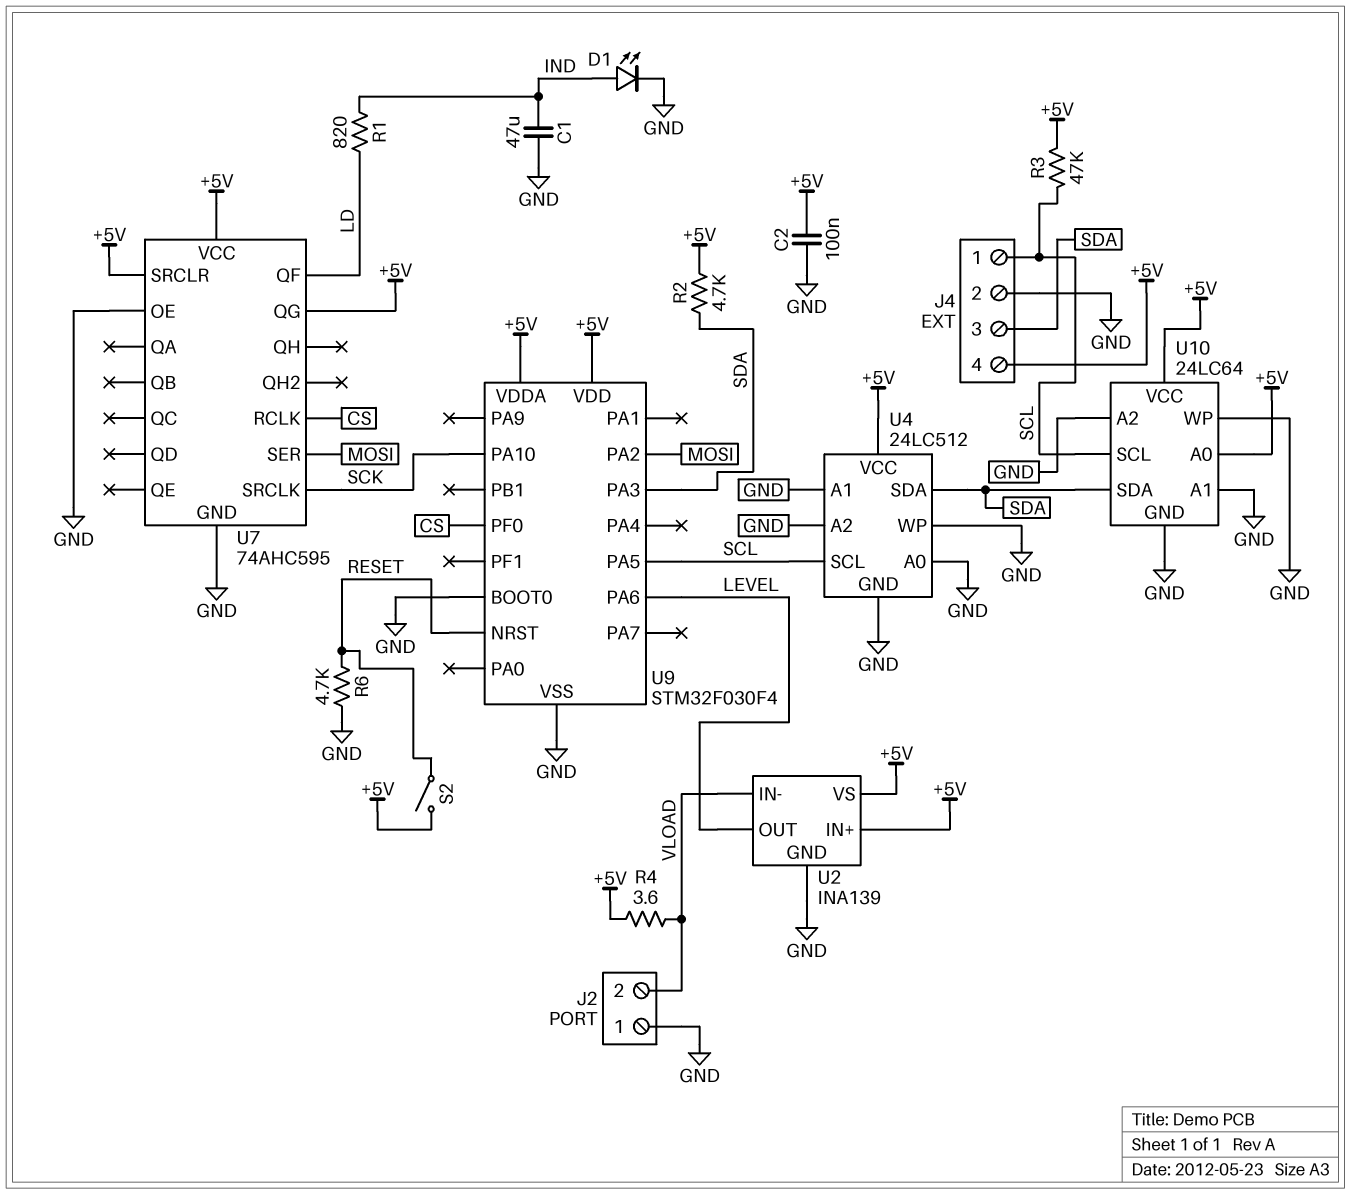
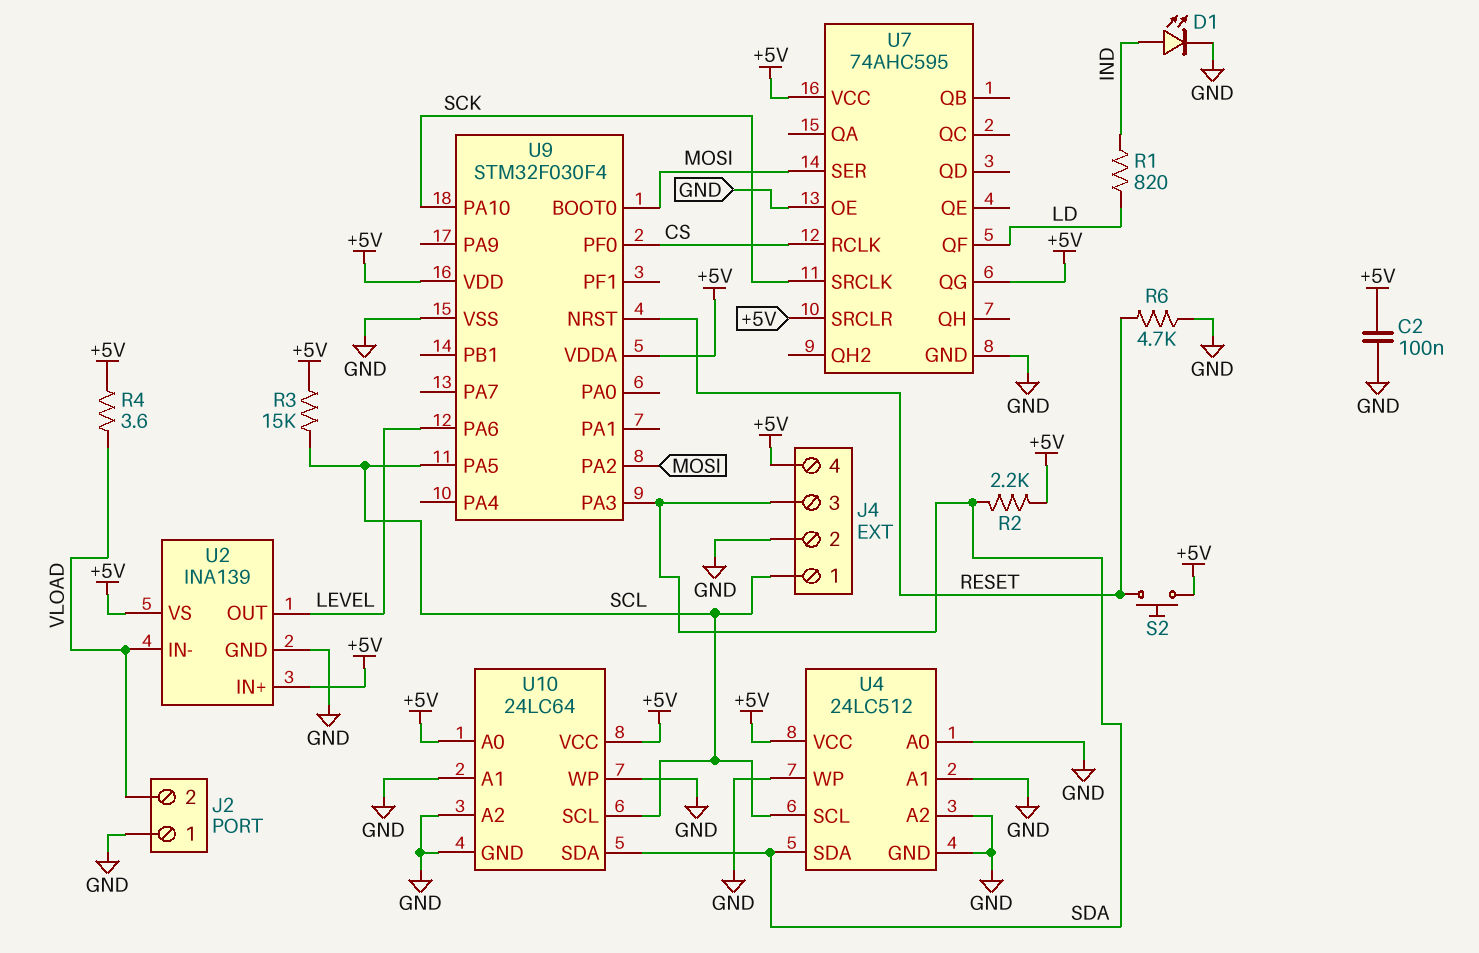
C1: 47uF (GND, IND) -> none
R2: 4.7k (+5V, SDA) -> 2.2k (+5V, SDA)
R3: 47k (+5V, SCL) -> 15k (+5V, SCL)
S2: switch (+5V, RESET) -> button (+5V, RESET)
U9 pin BOOT0: GND -> MOSI

